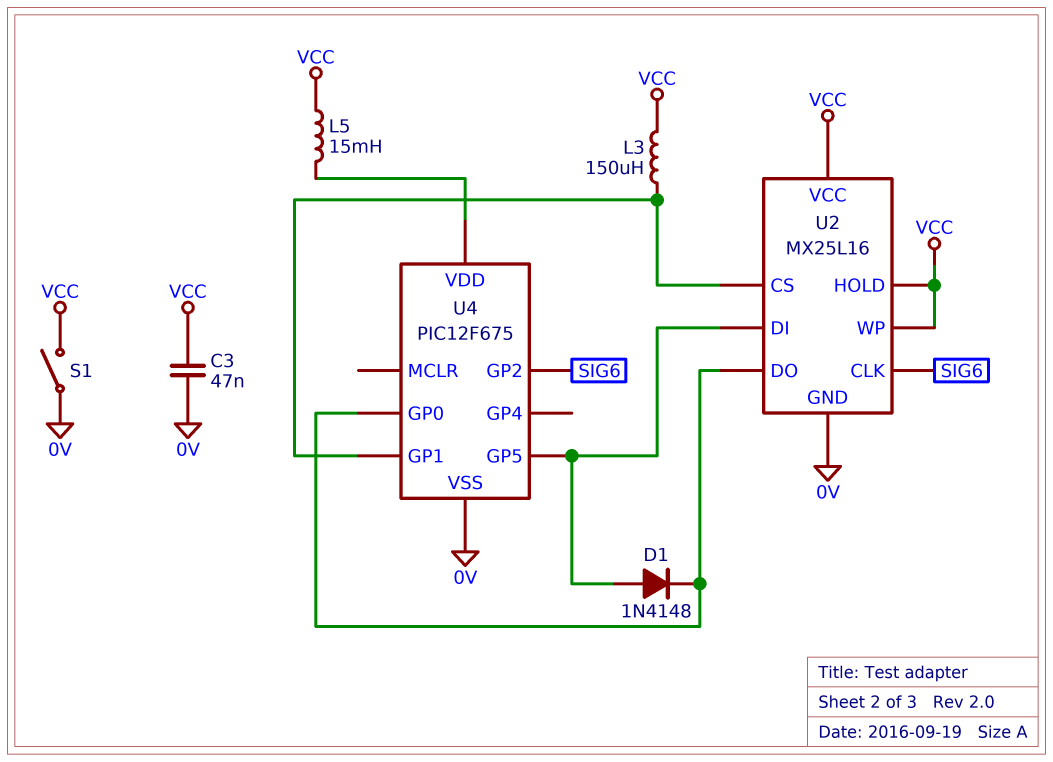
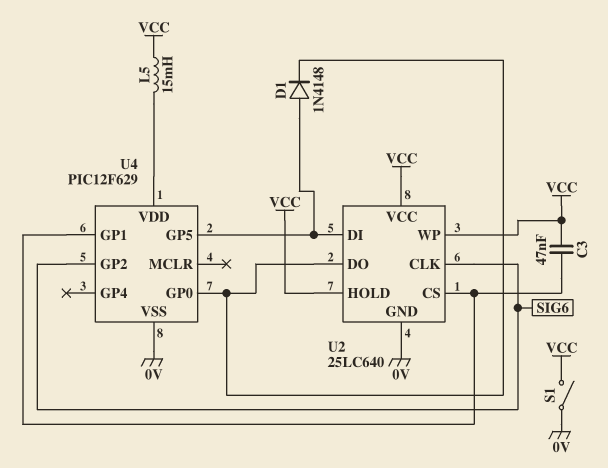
C3: 47nF (0V, VCC) -> 47nF (U2/CS, VCC)
L3: 150uH (U2/CS, VCC) -> none
U2: MX25L16 -> 25LC640
U4: PIC12F675 -> PIC12F629

